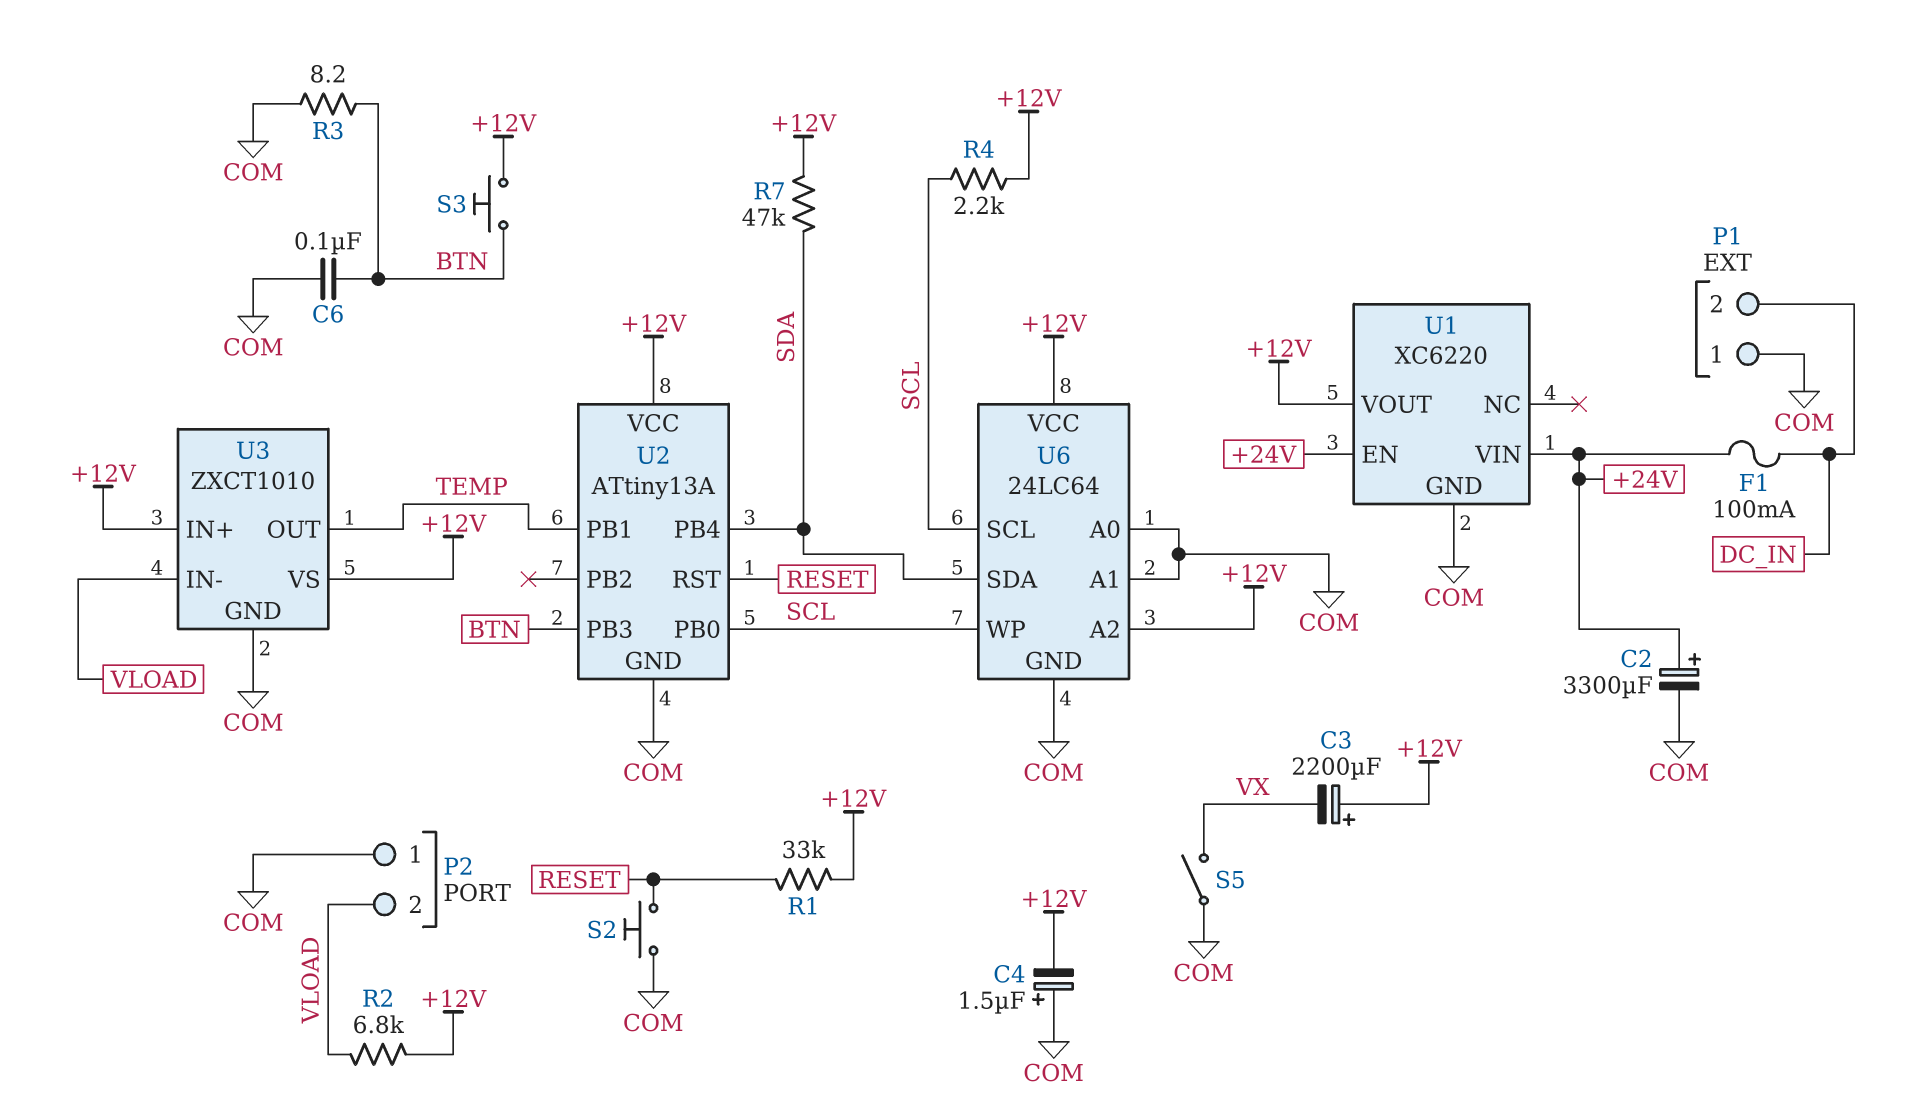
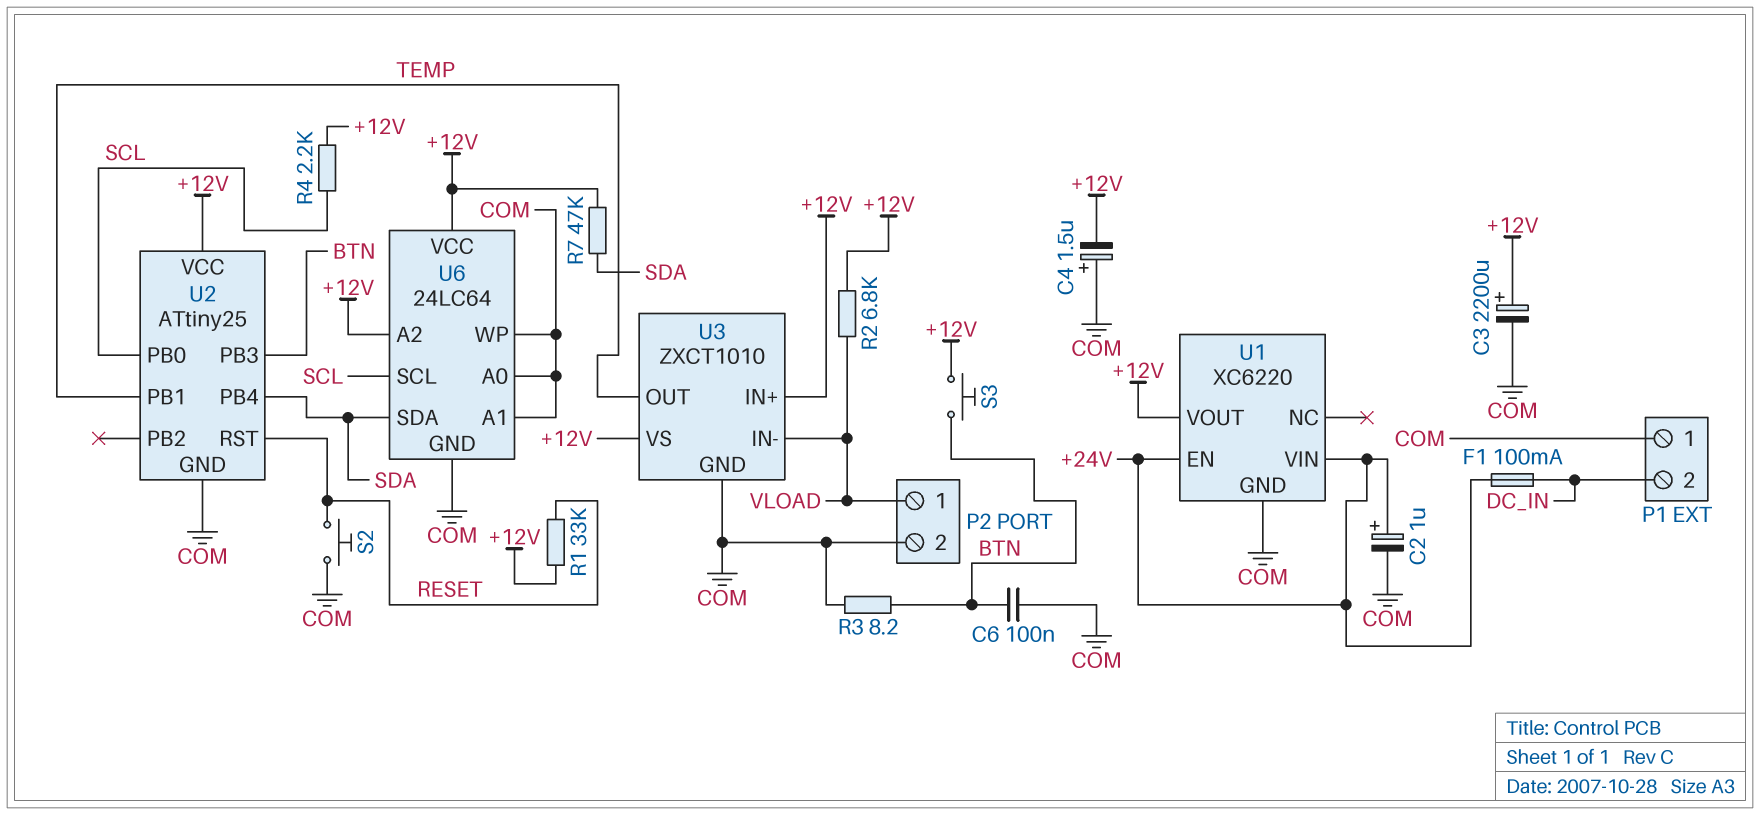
C2: 3300uF (plus +24V, minus COM) -> 1uF (plus +24V, minus COM)
C3: 2200uF (plus +12V, minus VX) -> 2200uF (plus +12V, minus COM)
P2 pin 1: COM -> VLOAD
P2 pin 2: VLOAD -> COM
S5: switch (COM, VX) -> none
U2: ATtiny13A -> ATtiny25
U6 pin WP: SCL -> COM

